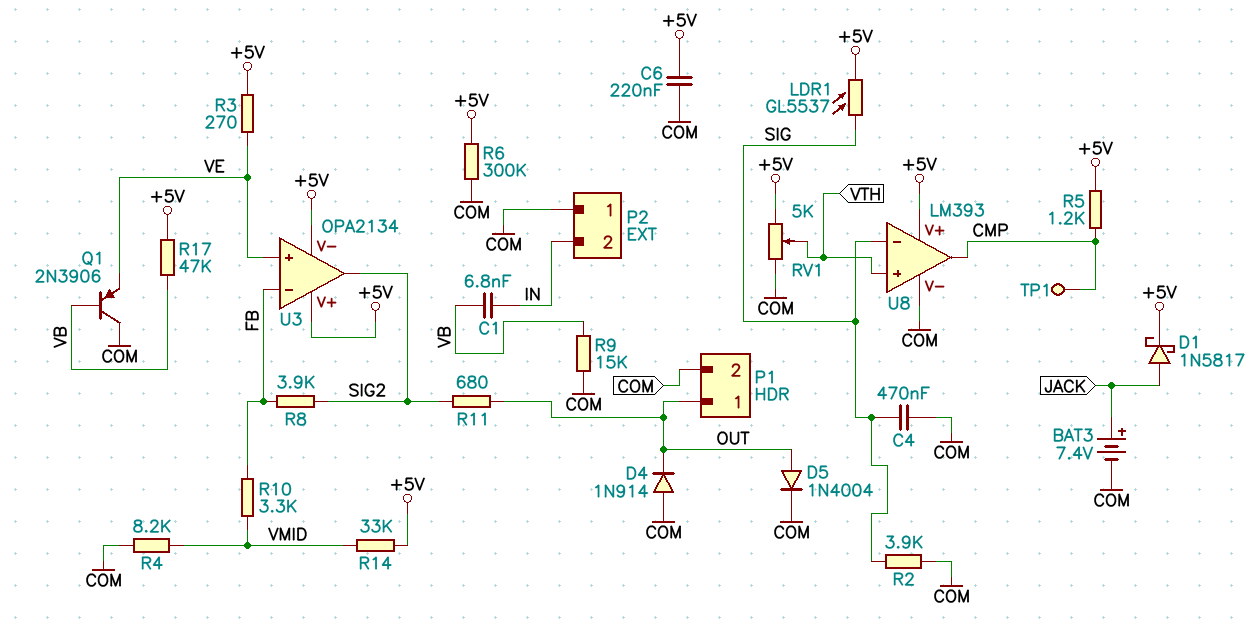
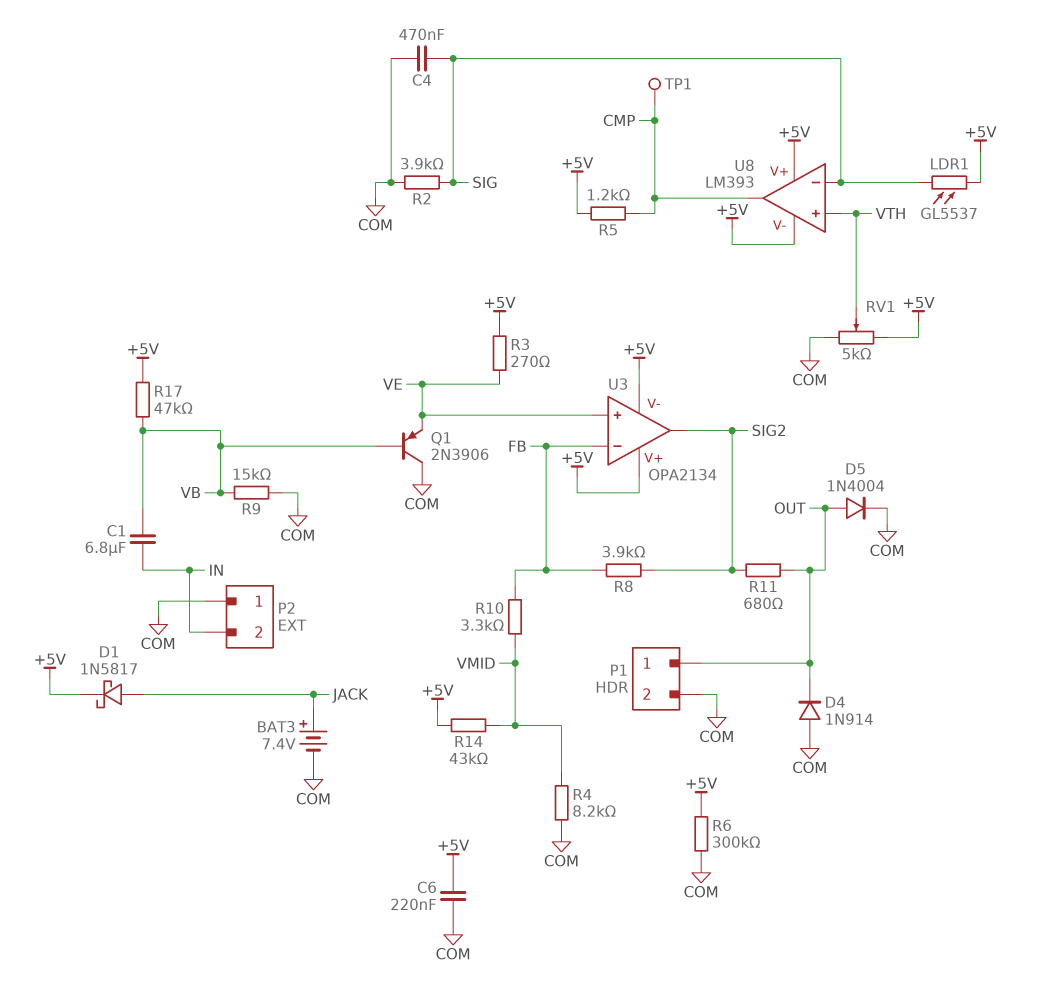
C1: 6.8nF (IN, VB) -> 6.8uF (IN, VB)
R14: 33k (+5V, VMID) -> 43k (+5V, VMID)
U8 pin V-: COM -> +5V

